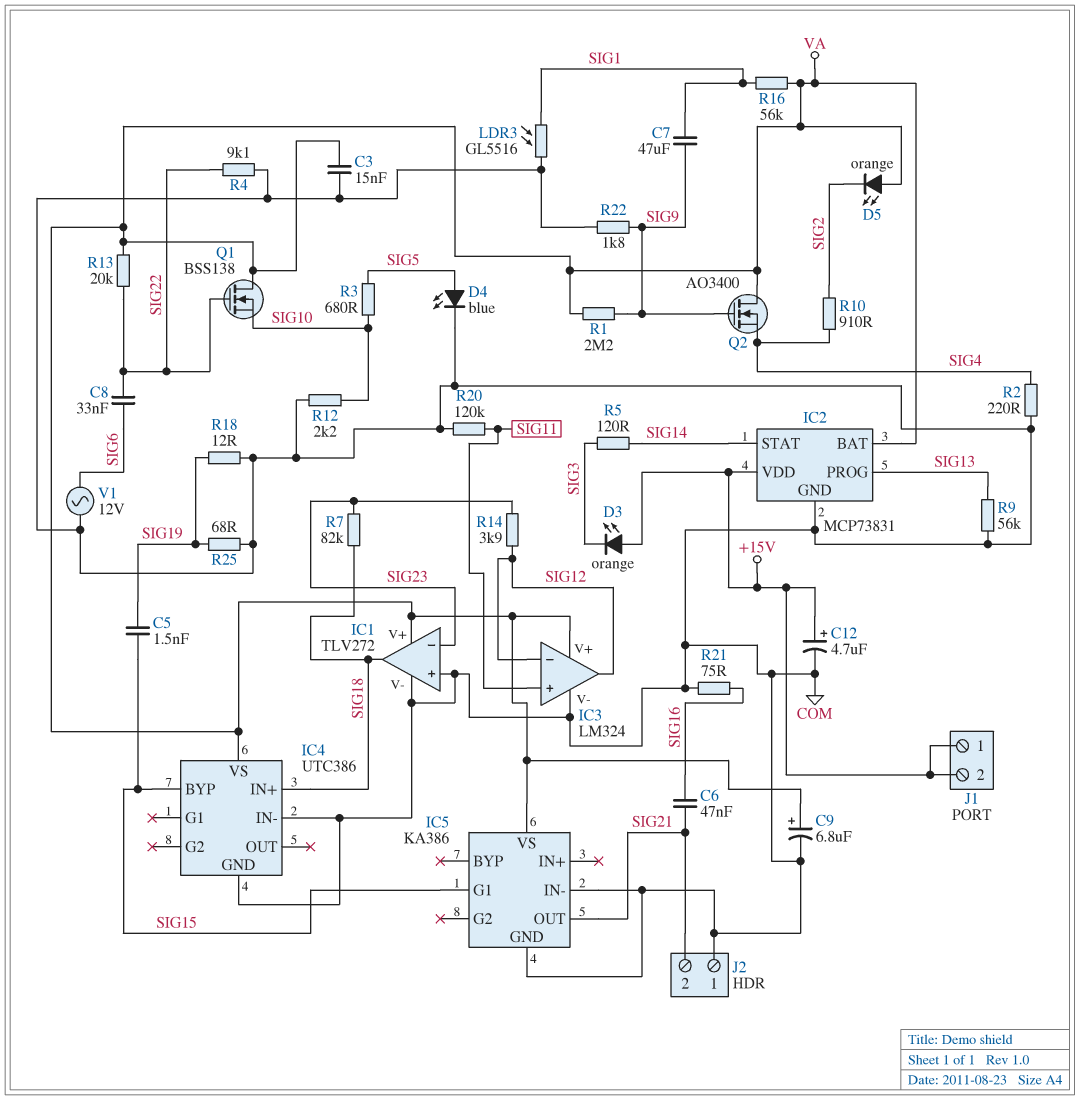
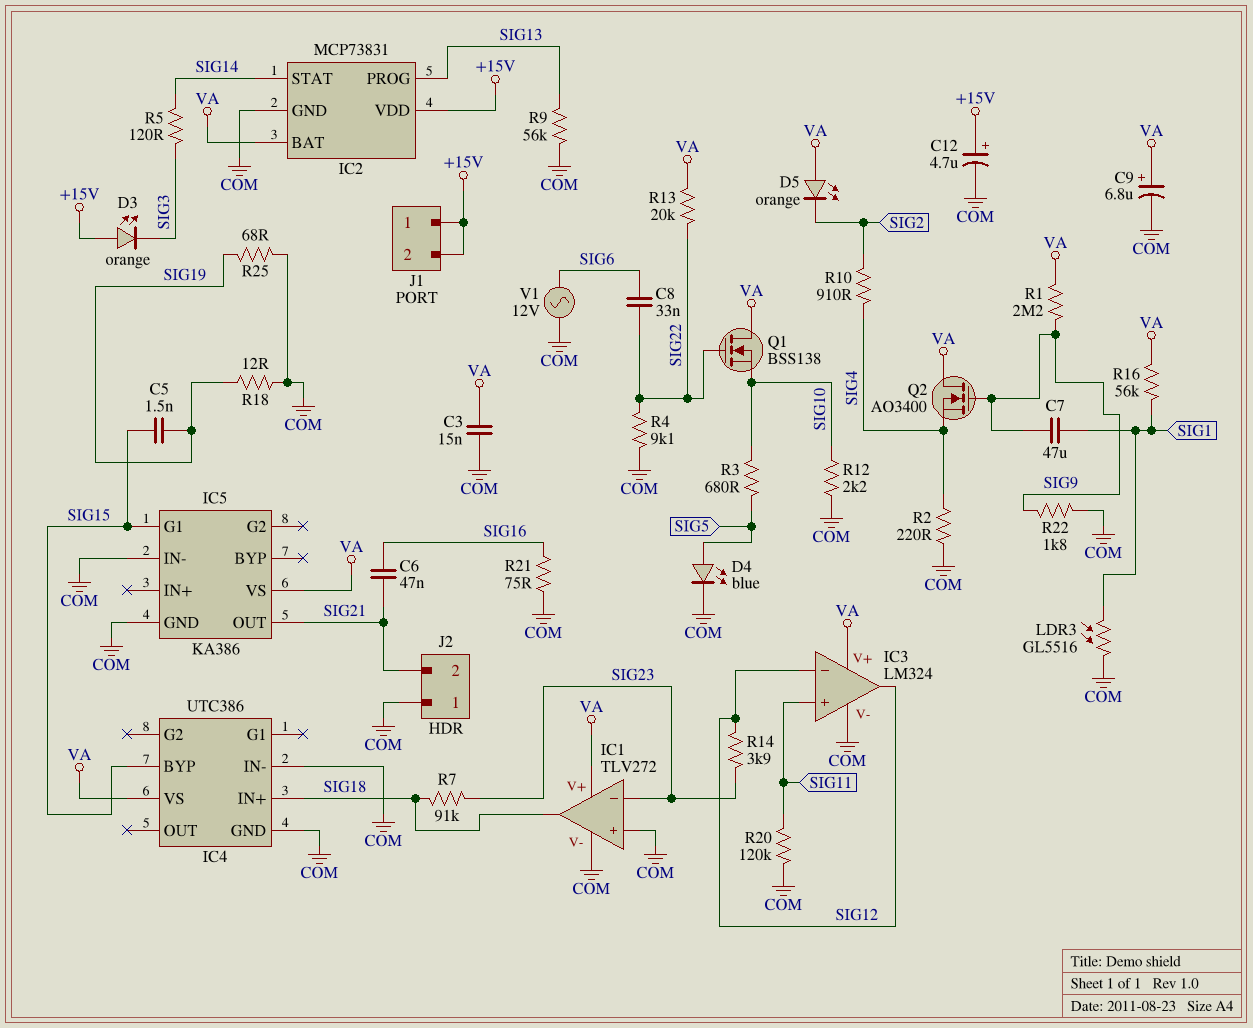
R7: 82k (SIG18, SIG23) -> 91k (SIG18, SIG23)

